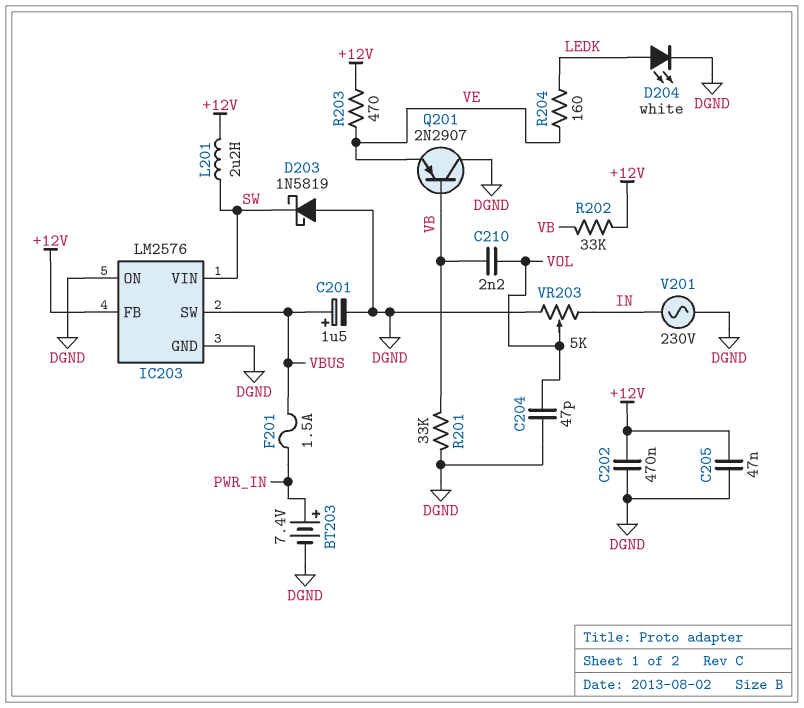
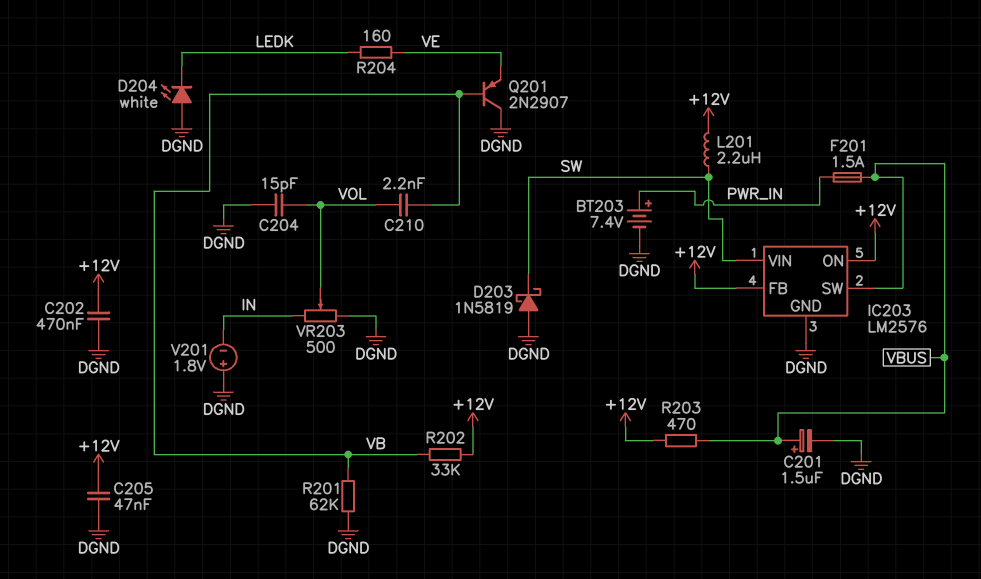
C204: 47pF (DGND, VOL) -> 15pF (DGND, VOL)
D204: LED white (A LEDK, K DGND) -> LED white (A DGND, K LEDK)
IC203 pin ON: DGND -> +12V
R201: 33k (DGND, VB) -> 62k (DGND, VB)
R203: 470 (+12V, VE) -> 470 (+12V, VBUS)
V201: AC 230V (DGND, IN) -> 1.8V (plus DGND, minus IN)
VR203: 5k (DGND, IN, wiper VOL) -> 500 (DGND, IN, wiper VOL)

